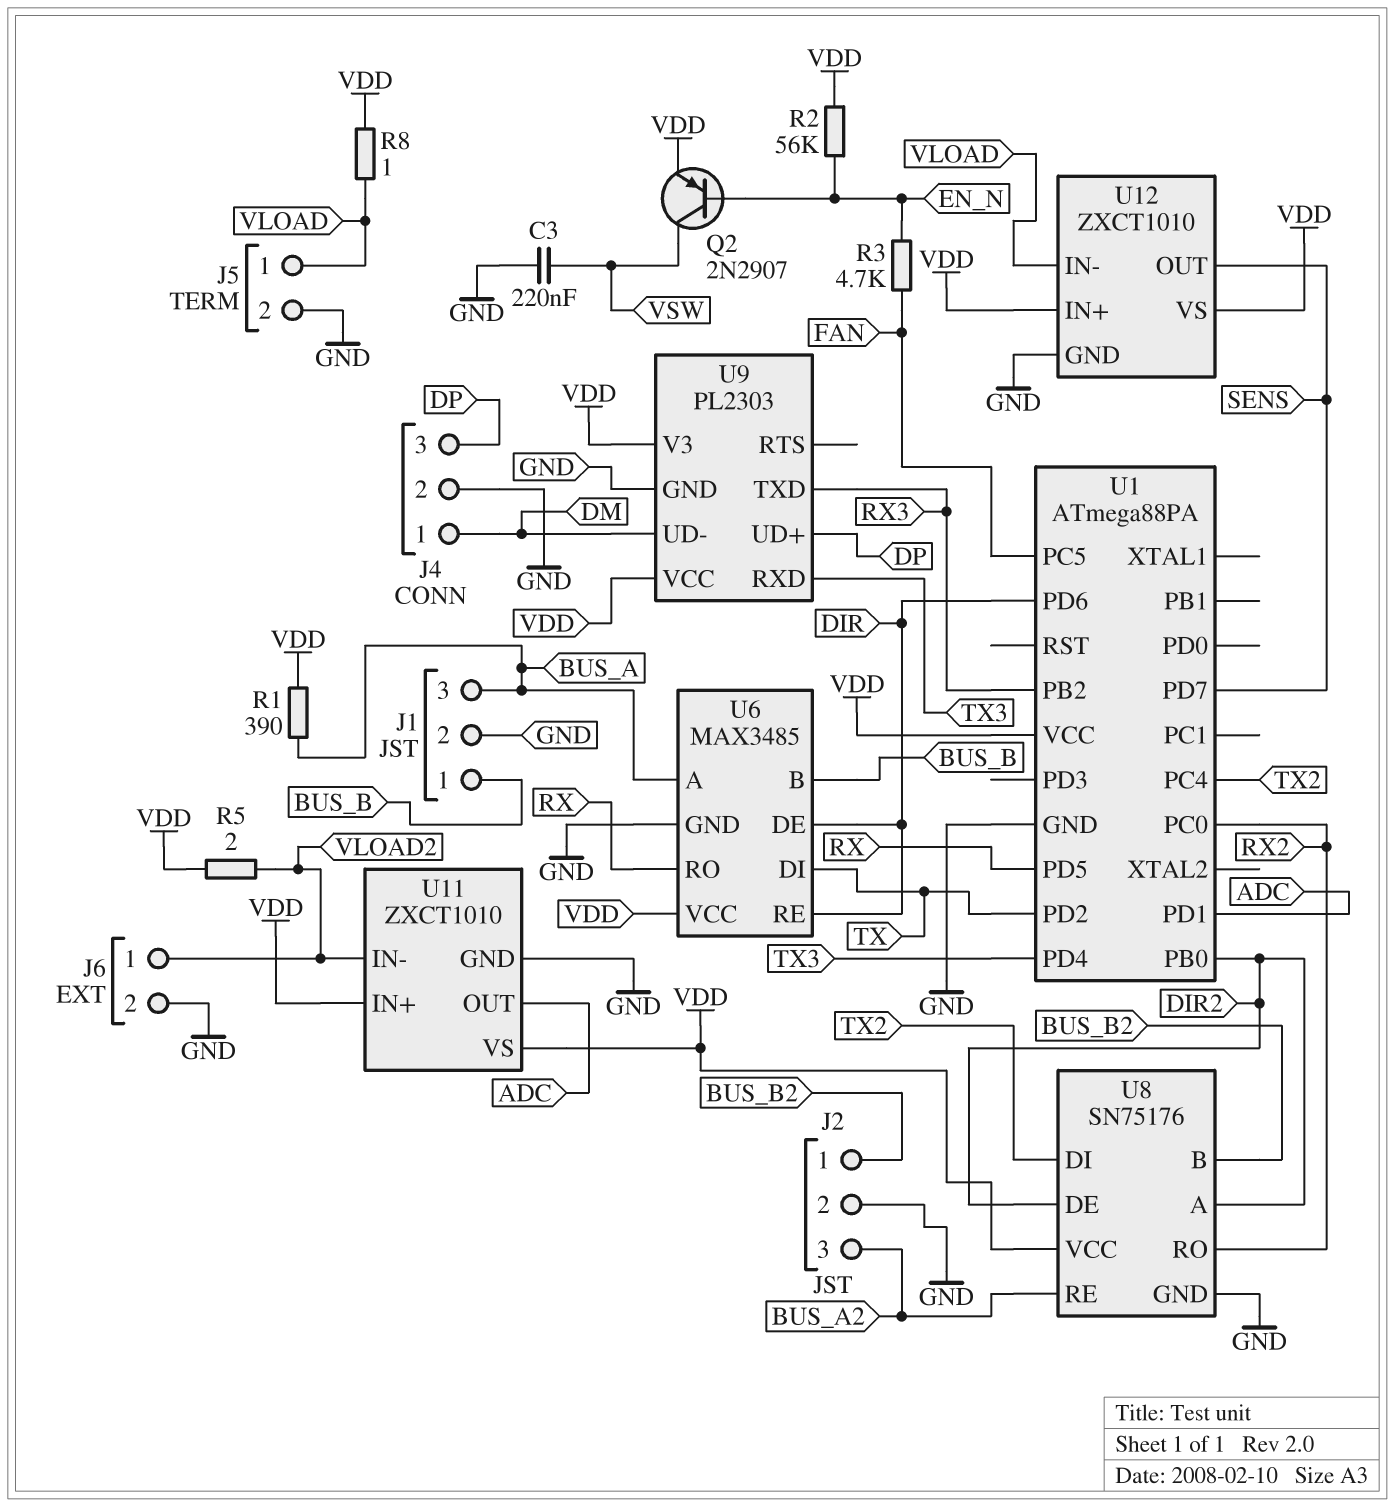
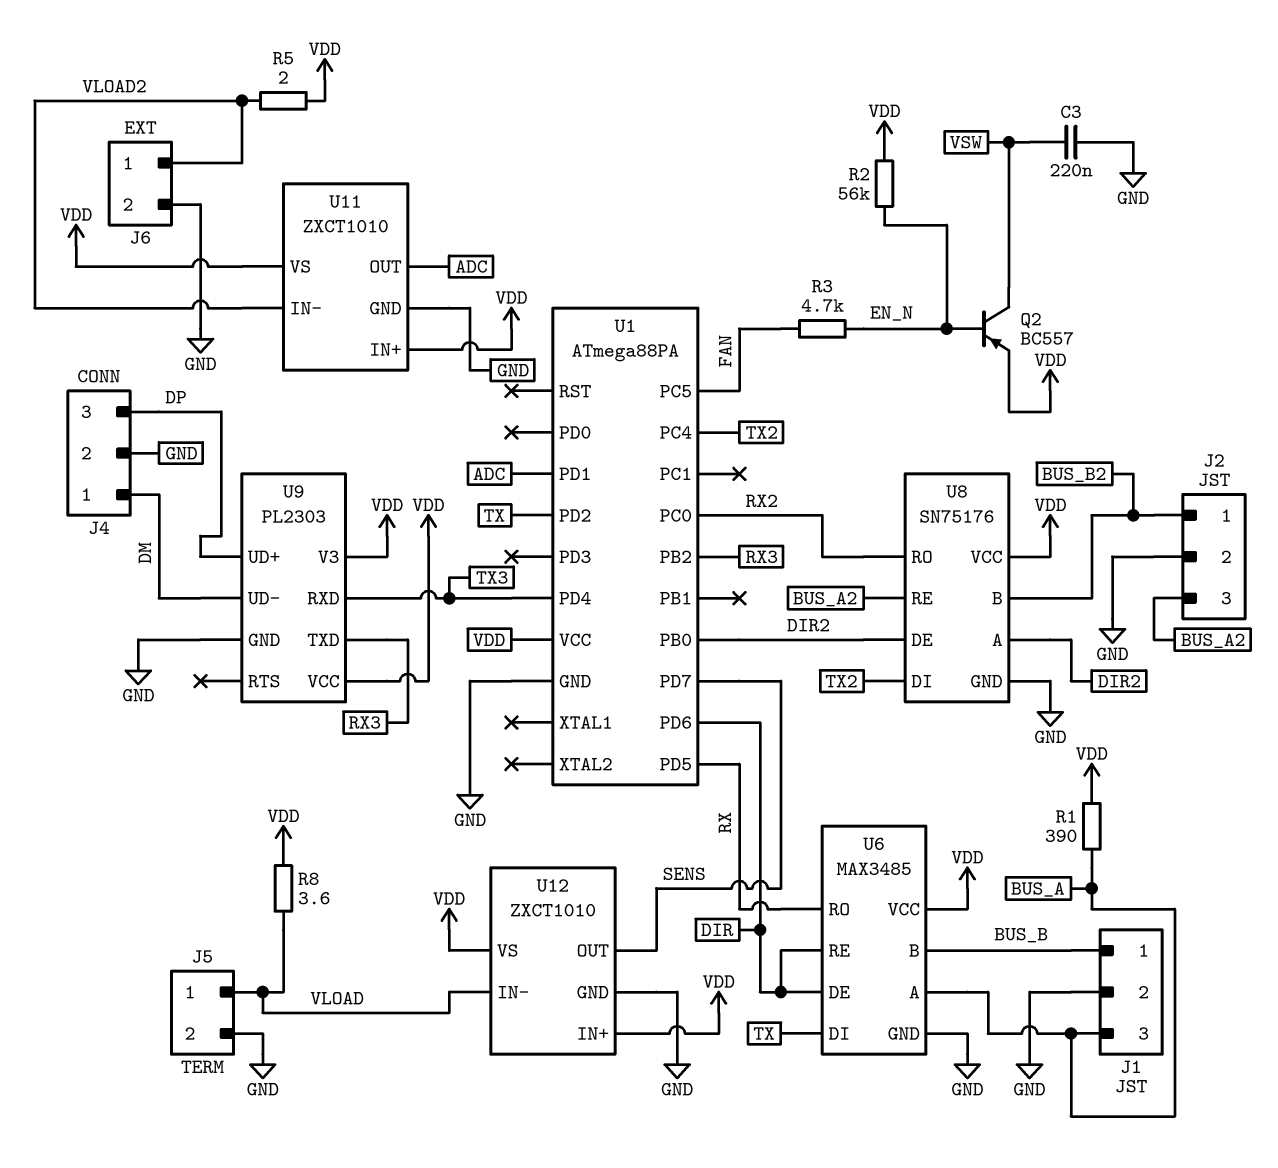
Q2: PNP 2N2907 (B EN_N, C VSW, E VDD) -> PNP BC557 (B EN_N, C VSW, E VDD)
R8: 1 (VDD, VLOAD) -> 3.6 (VDD, VLOAD)

